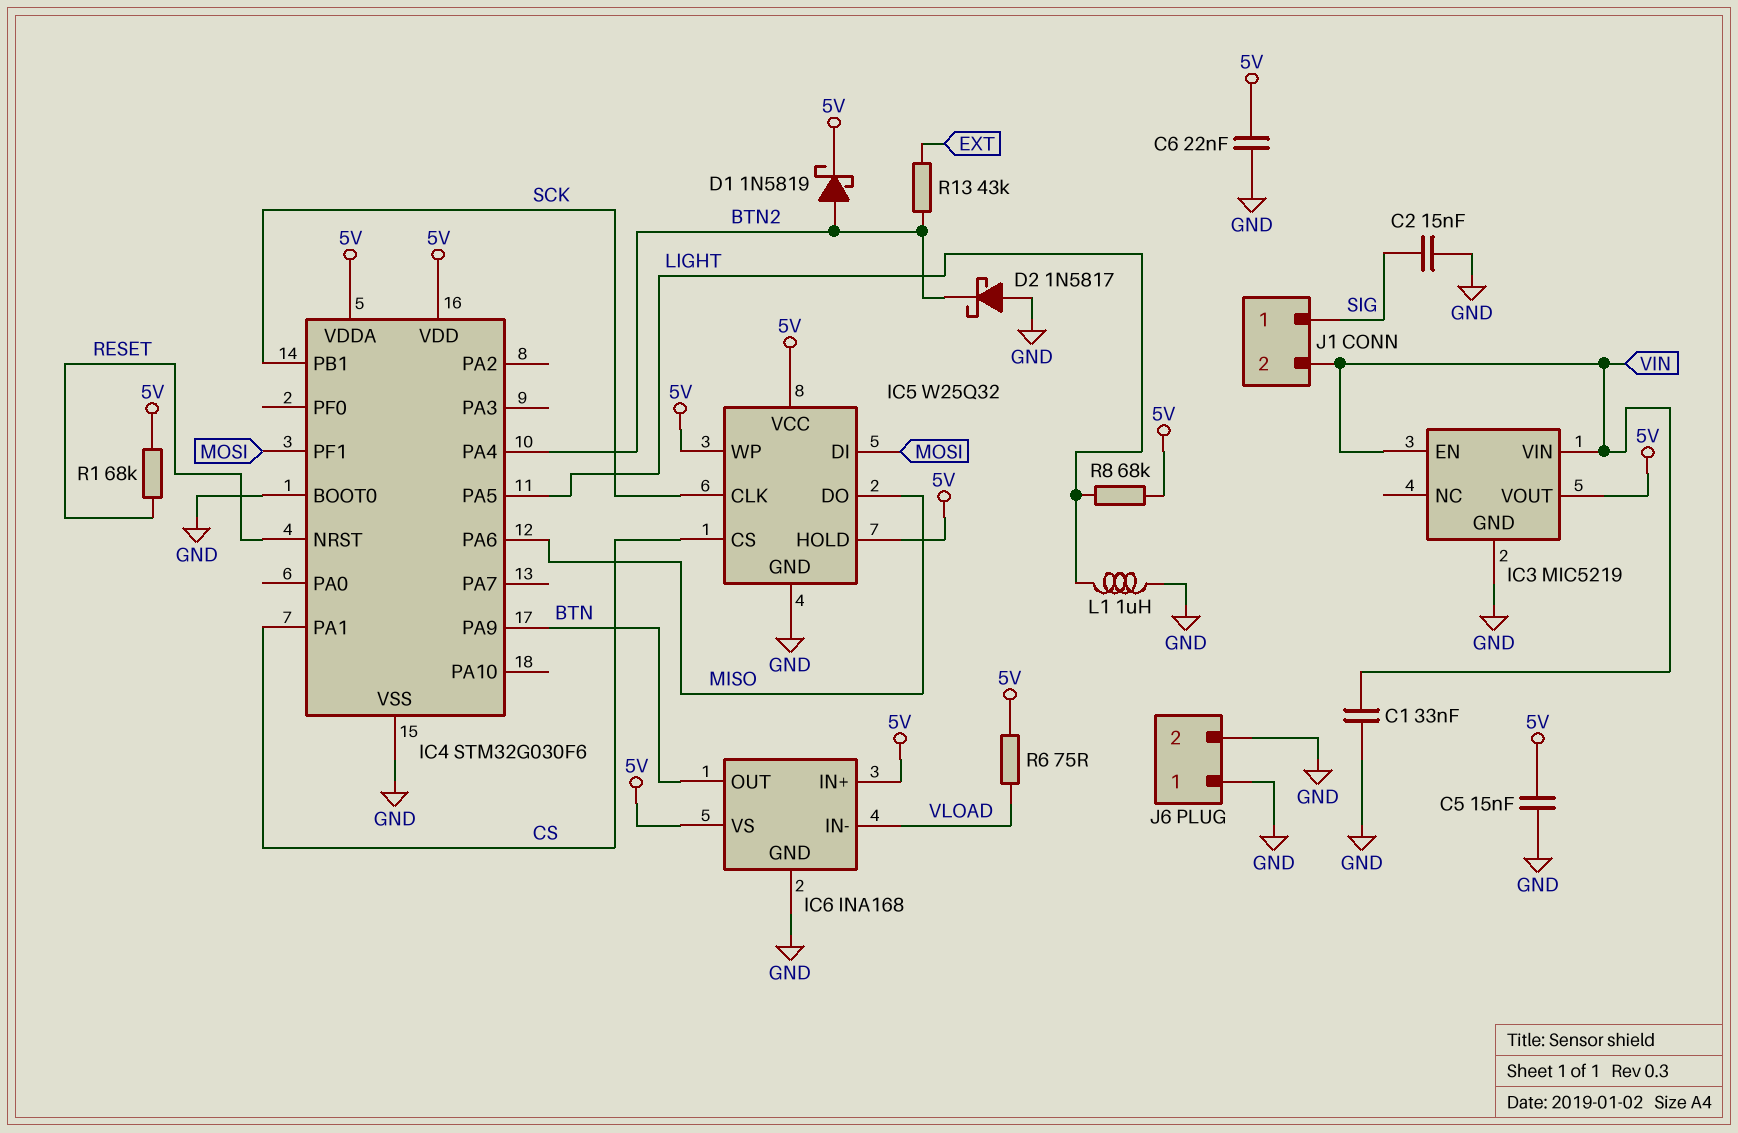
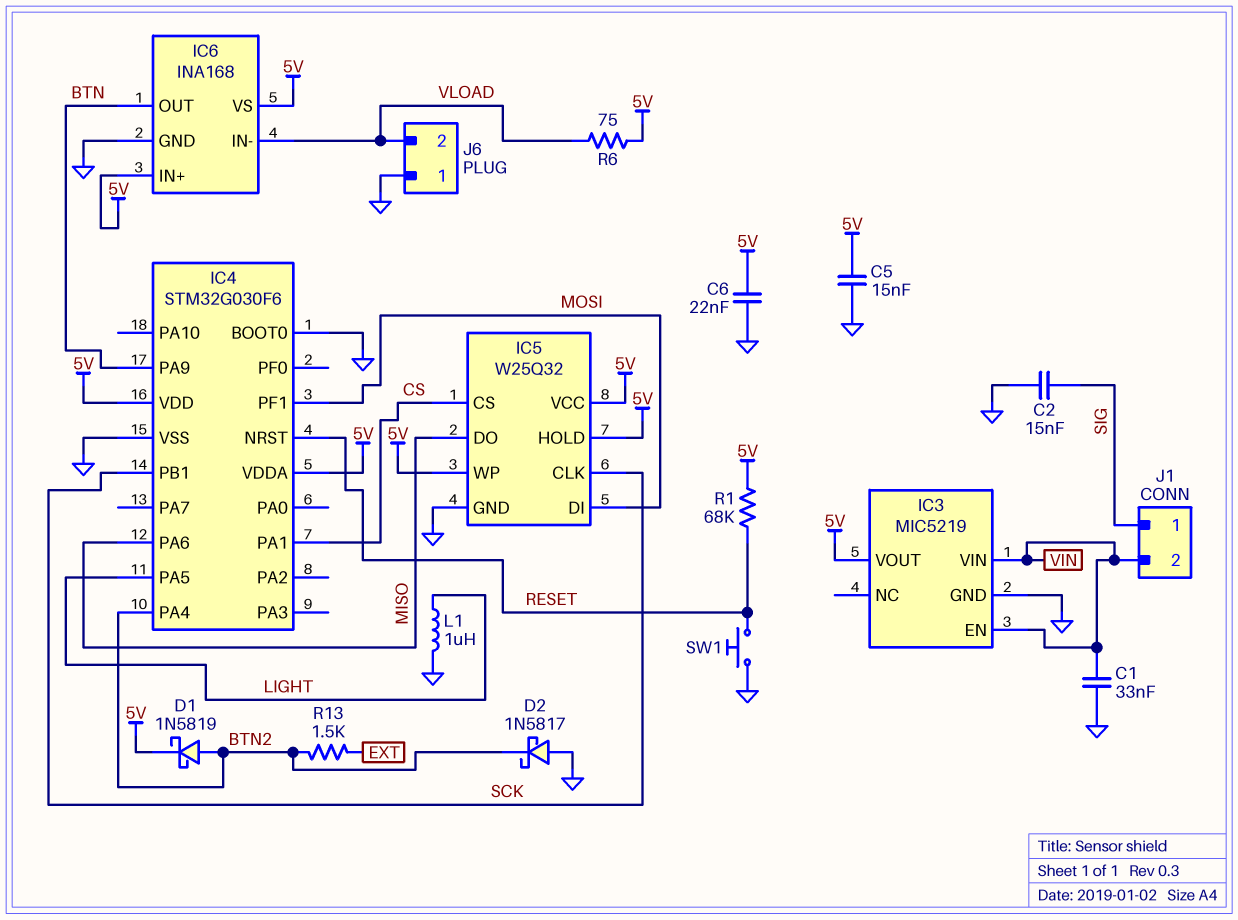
J6 pin 2: GND -> VLOAD
R8: 68k (5V, LIGHT) -> none
R13: 43k (BTN2, EXT) -> 1.5k (BTN2, EXT)
SW1: none -> button (GND, RESET)

